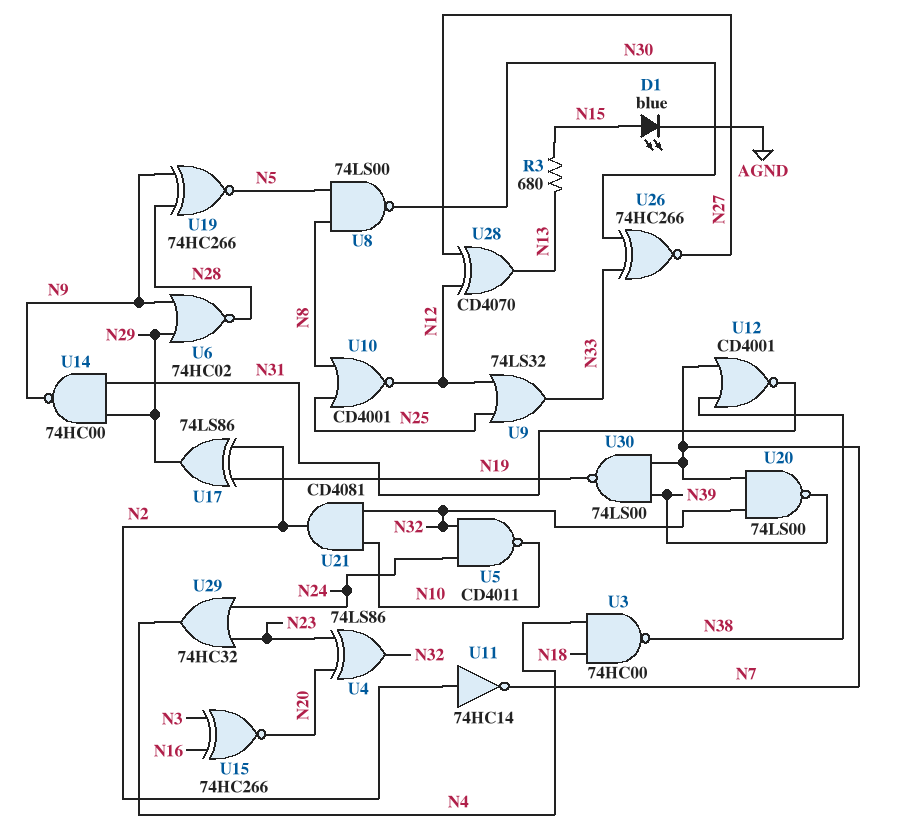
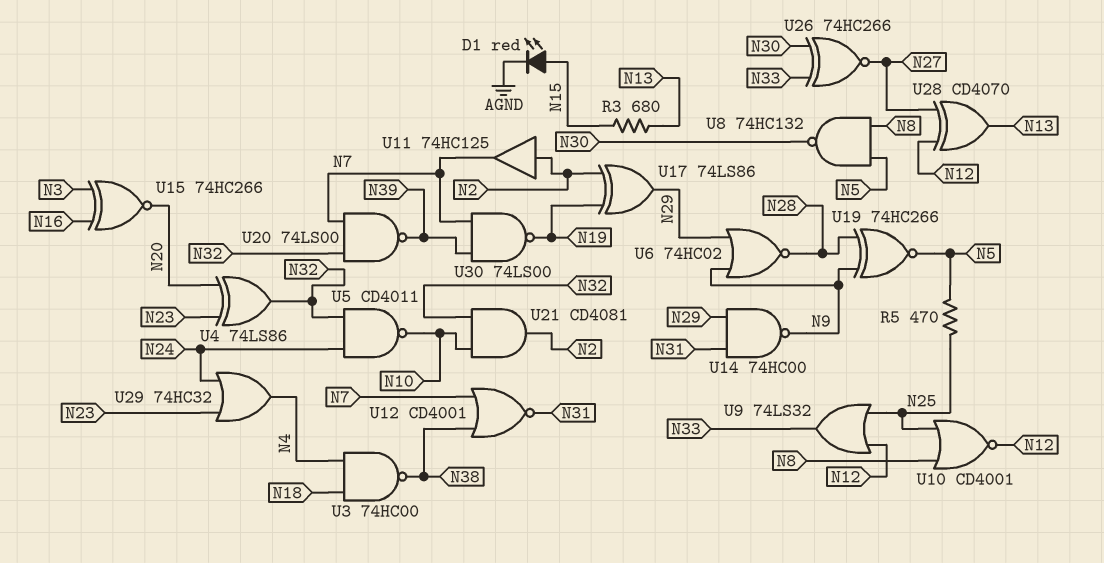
D1: LED blue (A N15, K AGND) -> LED red (A N15, K AGND)
R5: none -> 470 (N5, N25)
U8: NAND 74LS00 (in N5, in N8, out N30) -> NAND 74HC132 (in N5, in N8, out N30)
U11: NOT 74HC14 (in N2, out N7) -> buffer 74HC125 (in N2, out N7)

